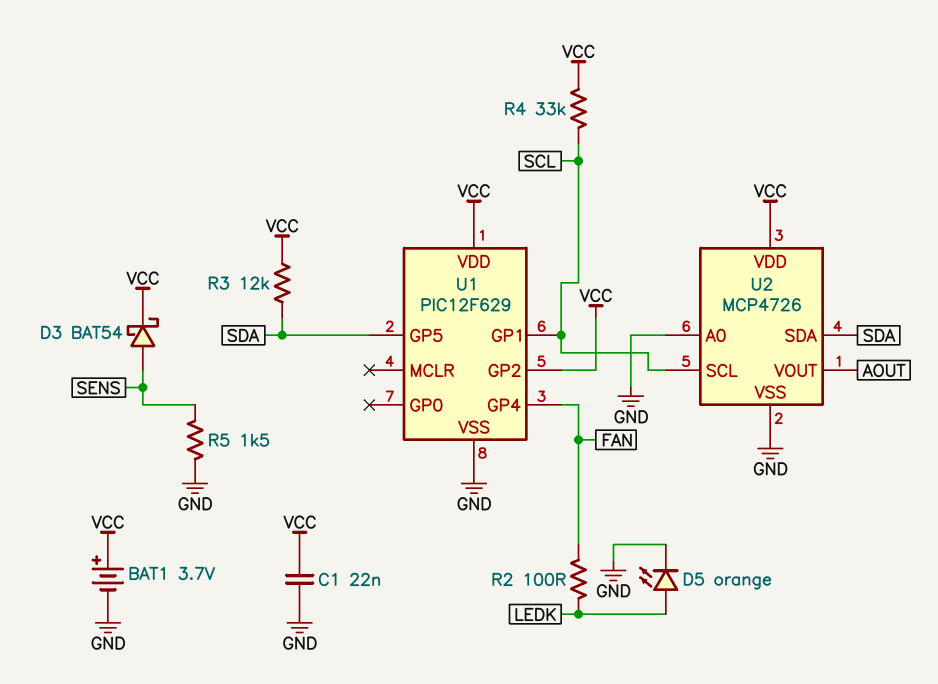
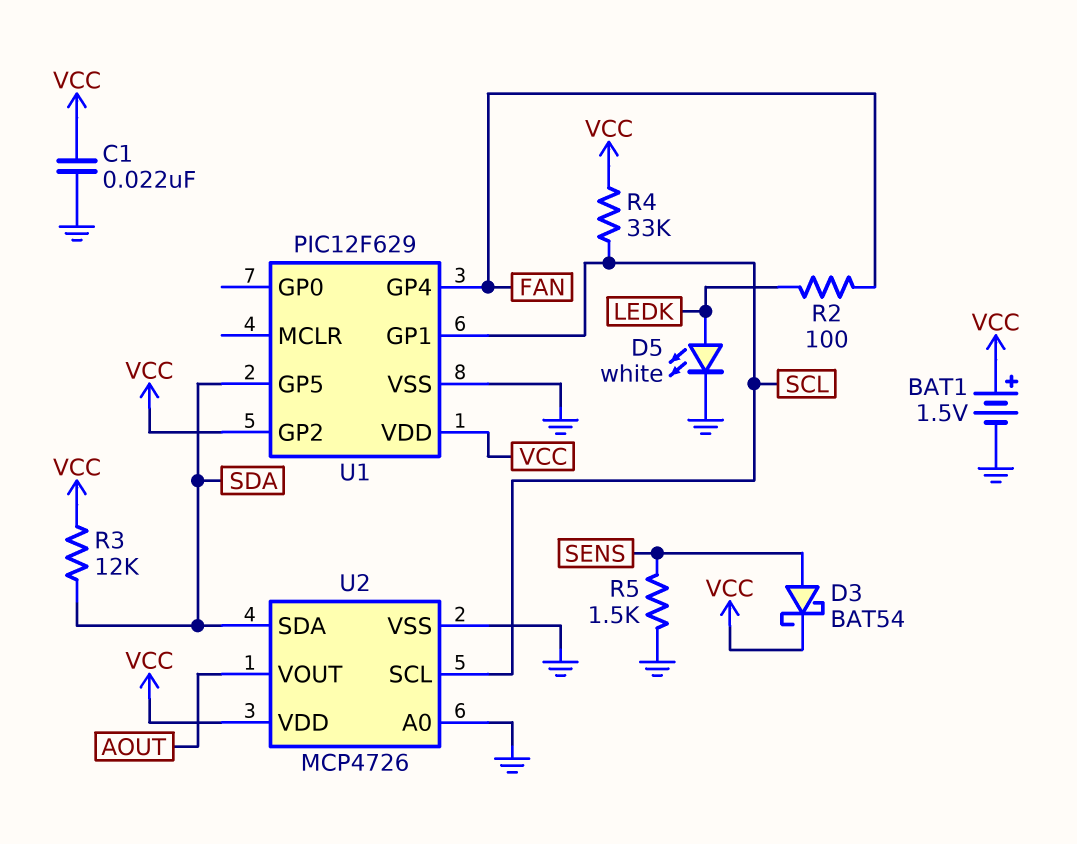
BAT1: 3.7V (plus VCC, minus GND) -> 1.5V (plus VCC, minus GND)
D5: LED orange (A LEDK, K GND) -> LED white (A LEDK, K GND)

